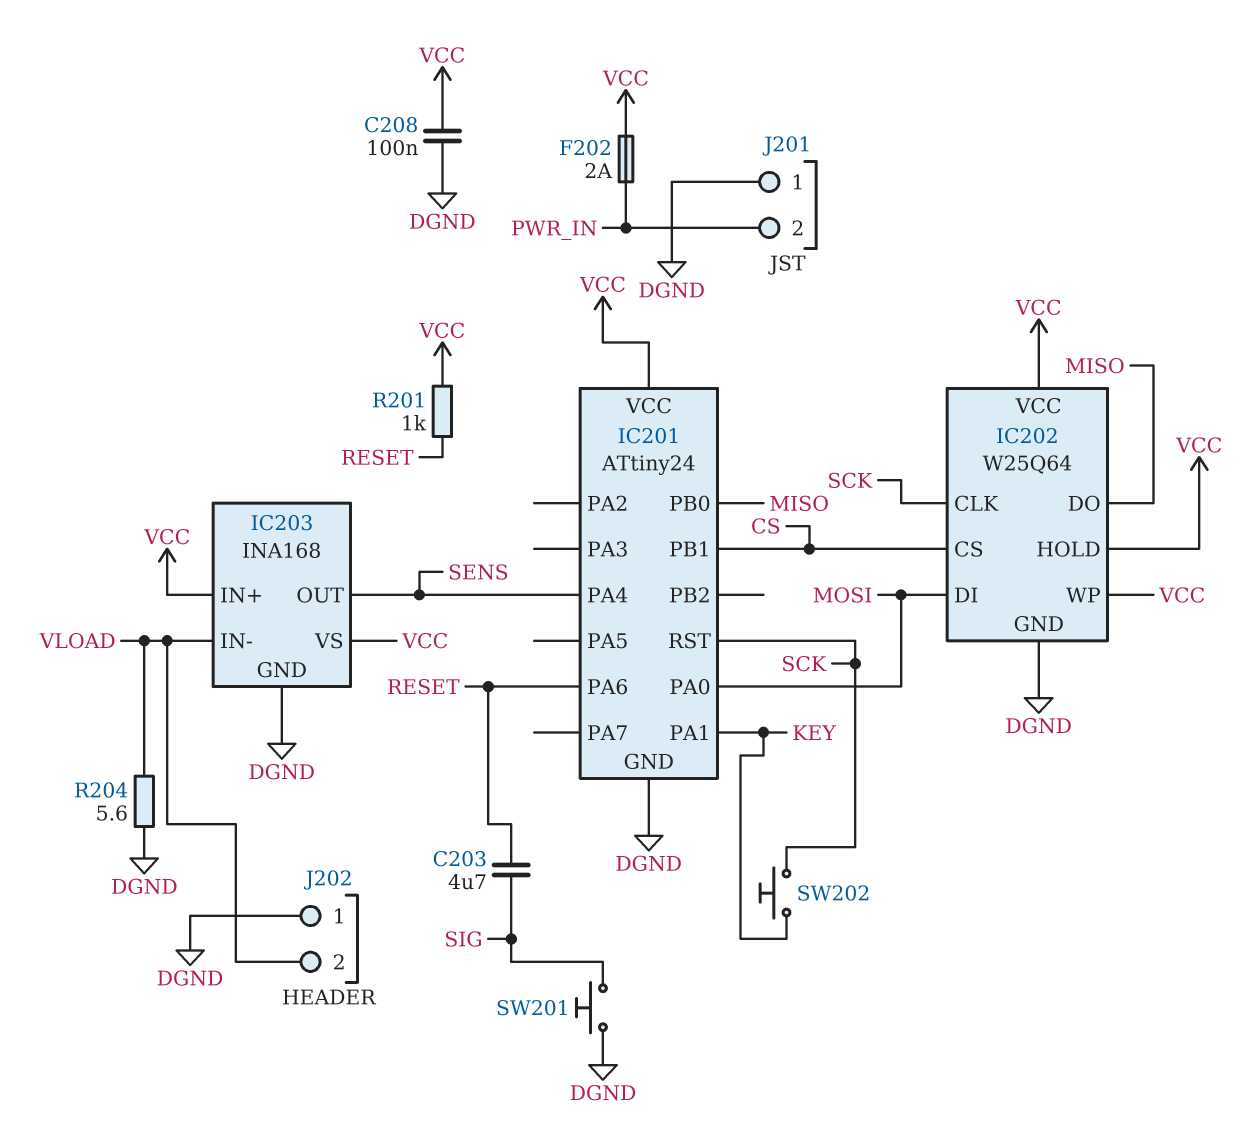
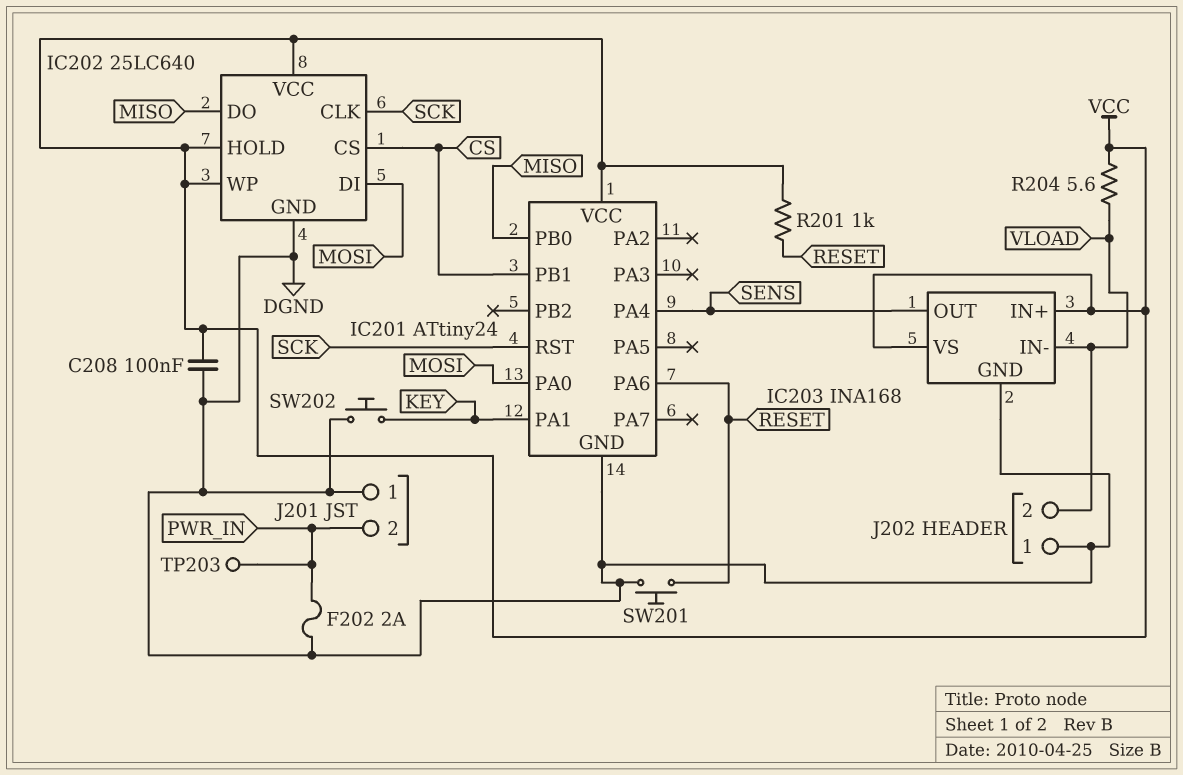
C203: 4.7uF (RESET, SIG) -> none
F202: 2A (PWR_IN, VCC) -> 2A (DGND, PWR_IN)
IC202: W25Q64 -> 25LC640
R204: 5.6 (DGND, VLOAD) -> 5.6 (VCC, VLOAD)
SW201: button (DGND, SIG) -> button (DGND, RESET)
SW202: button (KEY, SCK) -> button (DGND, KEY)
TP203: none -> test point (PWR_IN)

